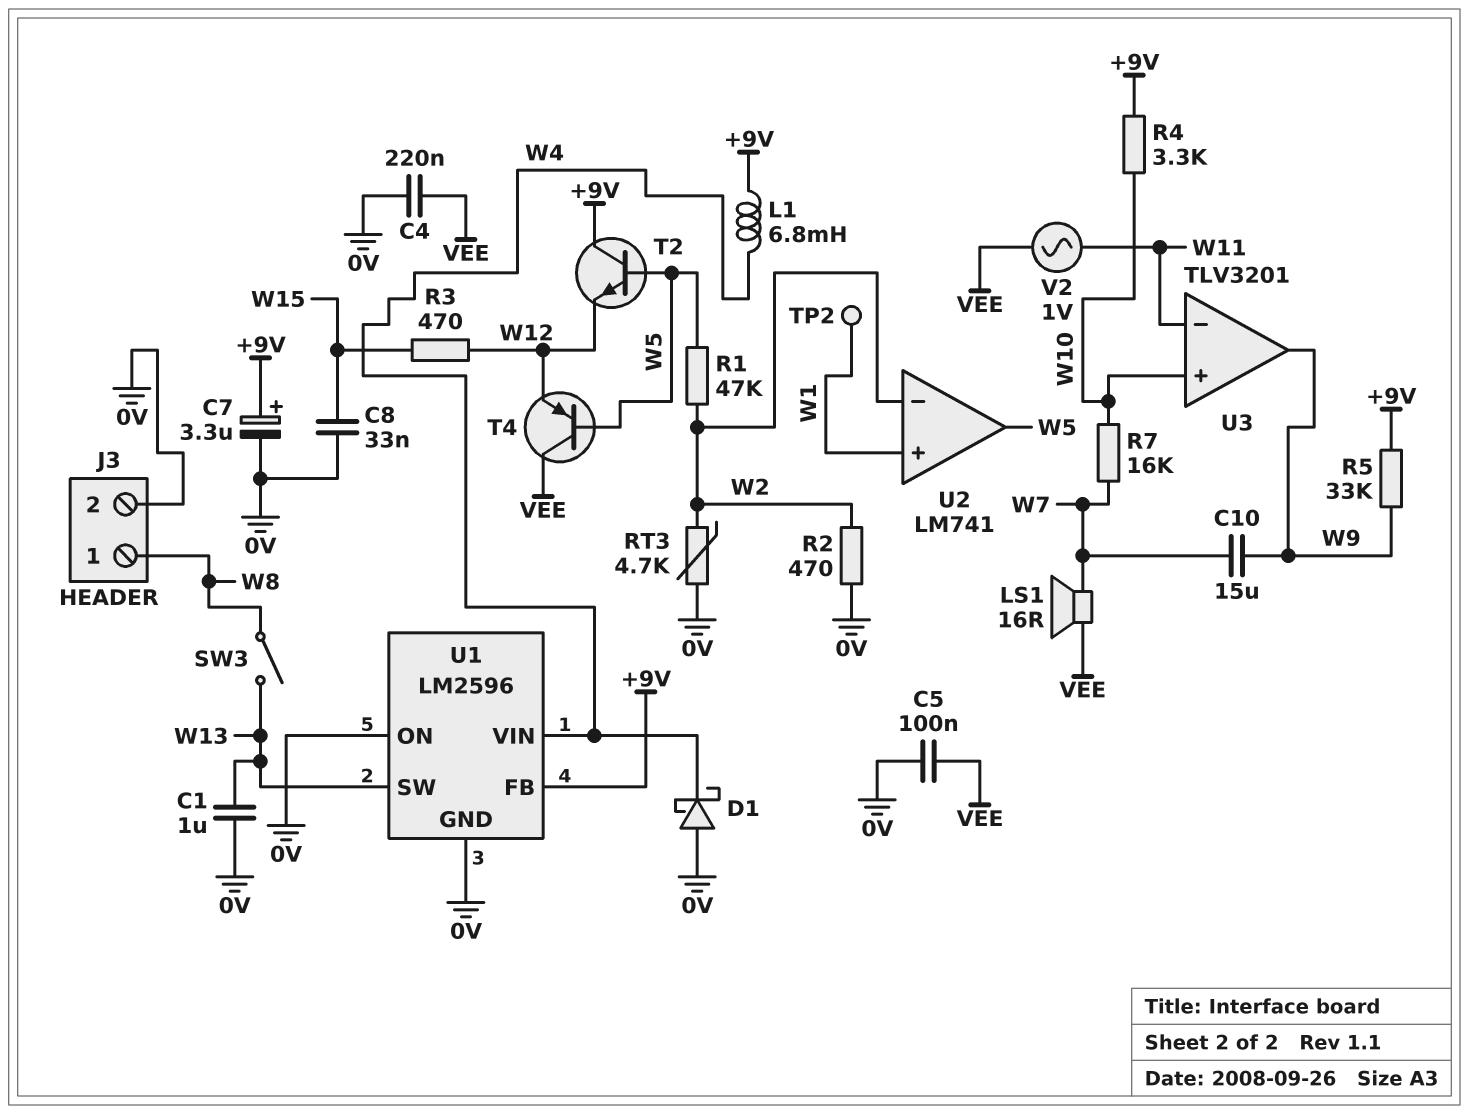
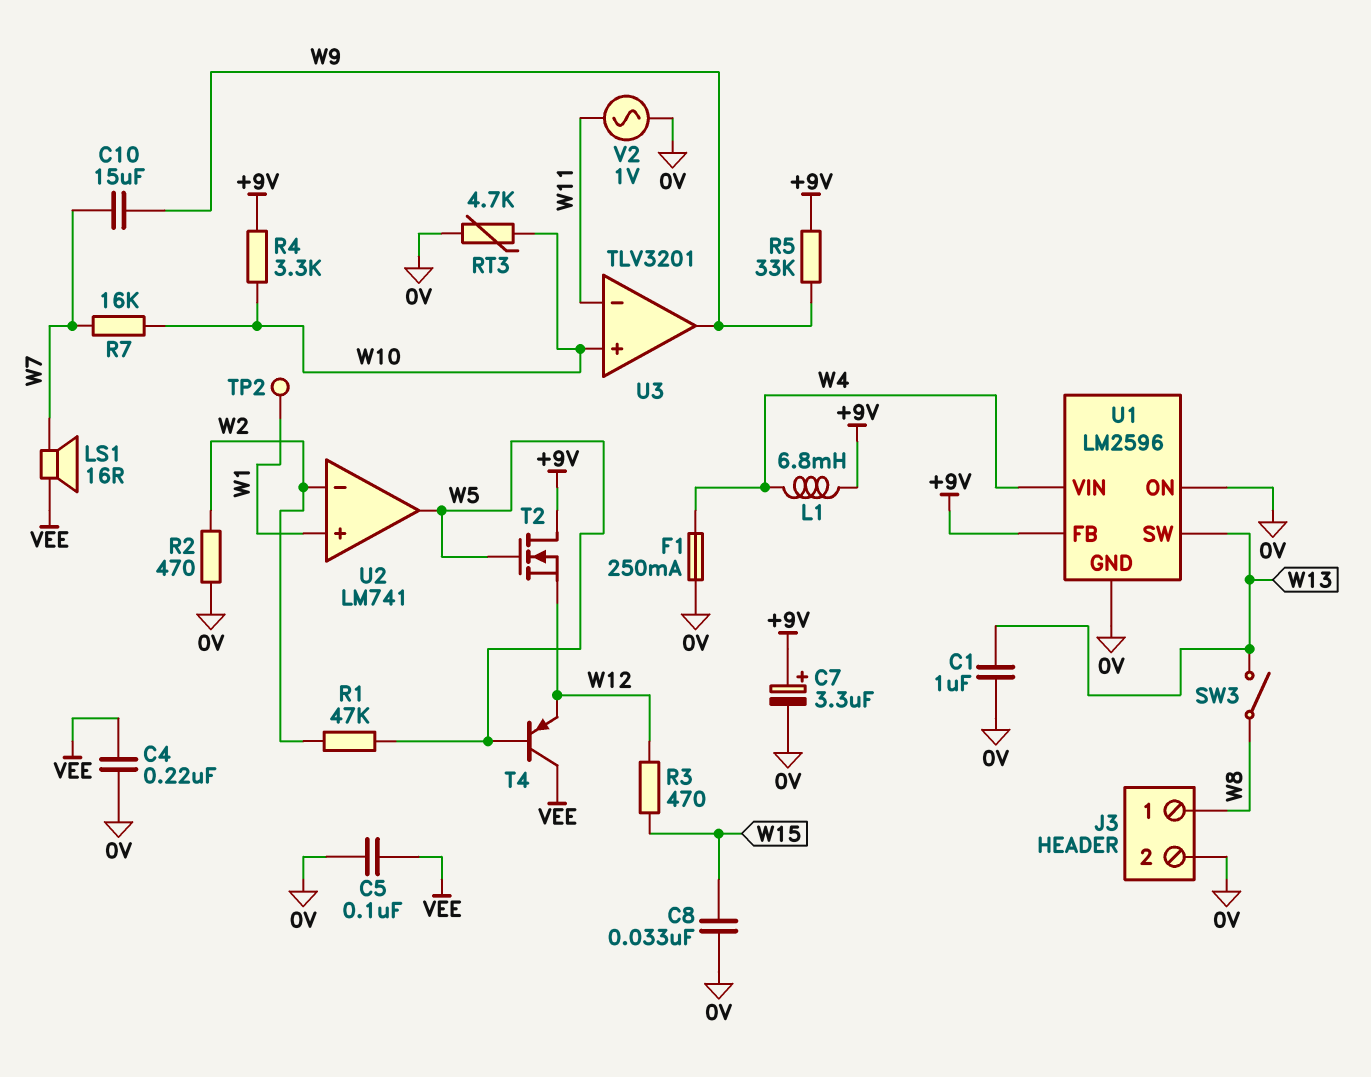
D1: schottky (A 0V, K W4) -> none
F1: none -> 250mA (0V, W4)
RT3: 4.7k (0V, W2) -> 4.7k (0V, W10)
T2: NPN (B W5, C +9V, E W12) -> NMOS (G W5, D +9V, S W12)
V2: AC 1V (VEE, W11) -> AC 1V (0V, W11)

